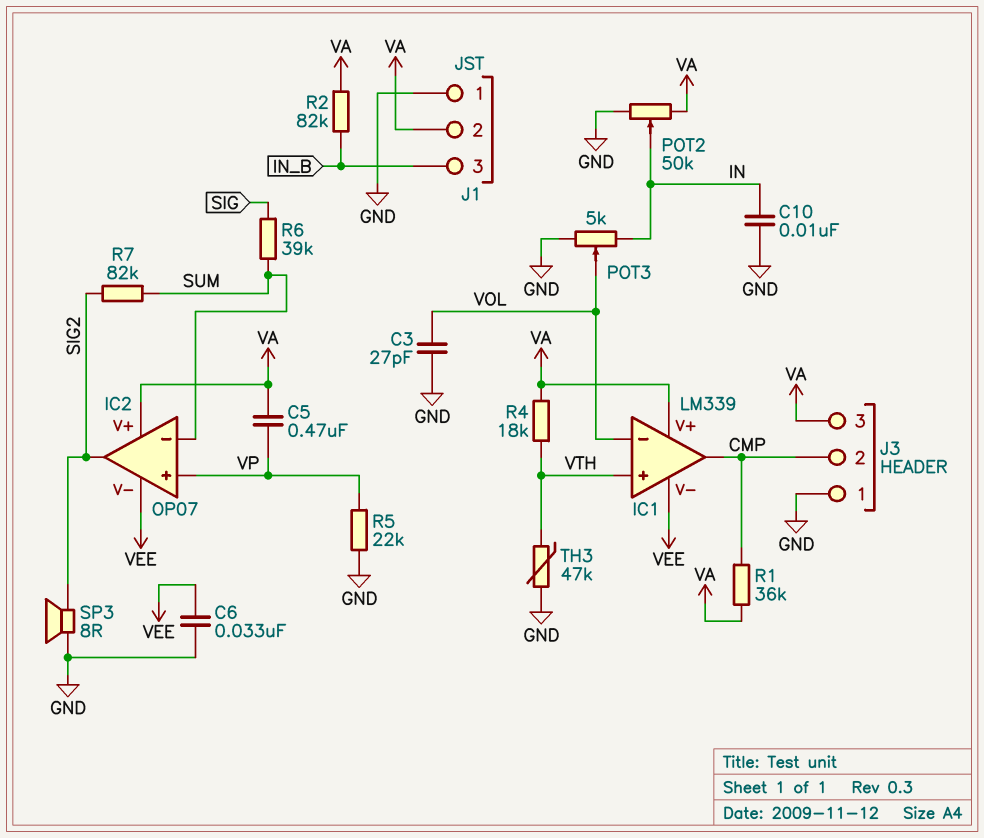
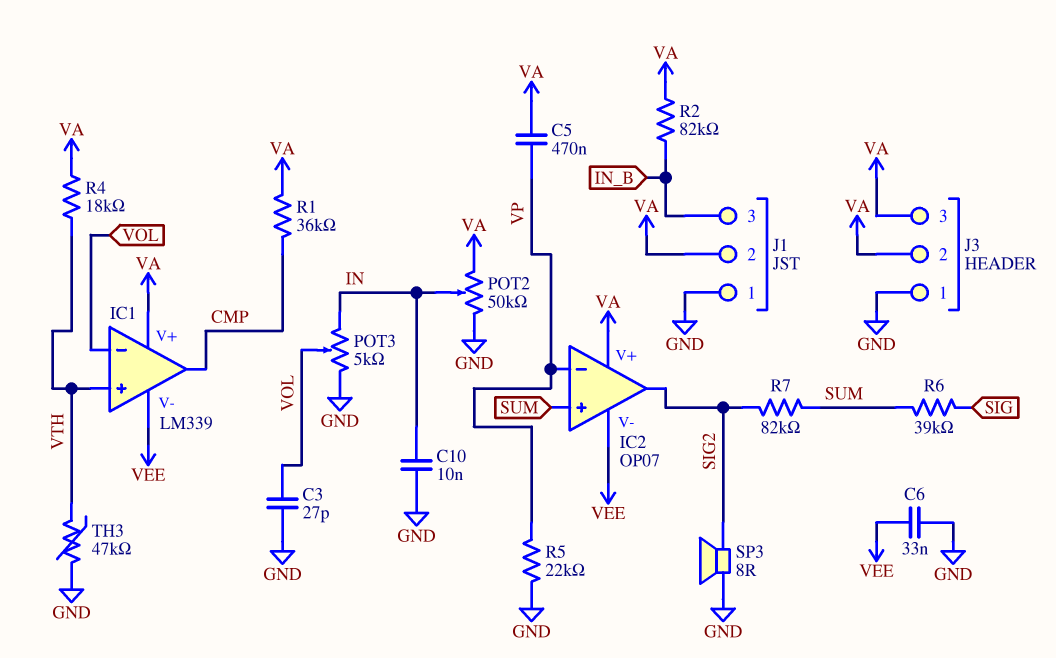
IC2 pin in+: VP -> SUM
IC2 pin in-: SUM -> VP
J3 pin 2: CMP -> VA

